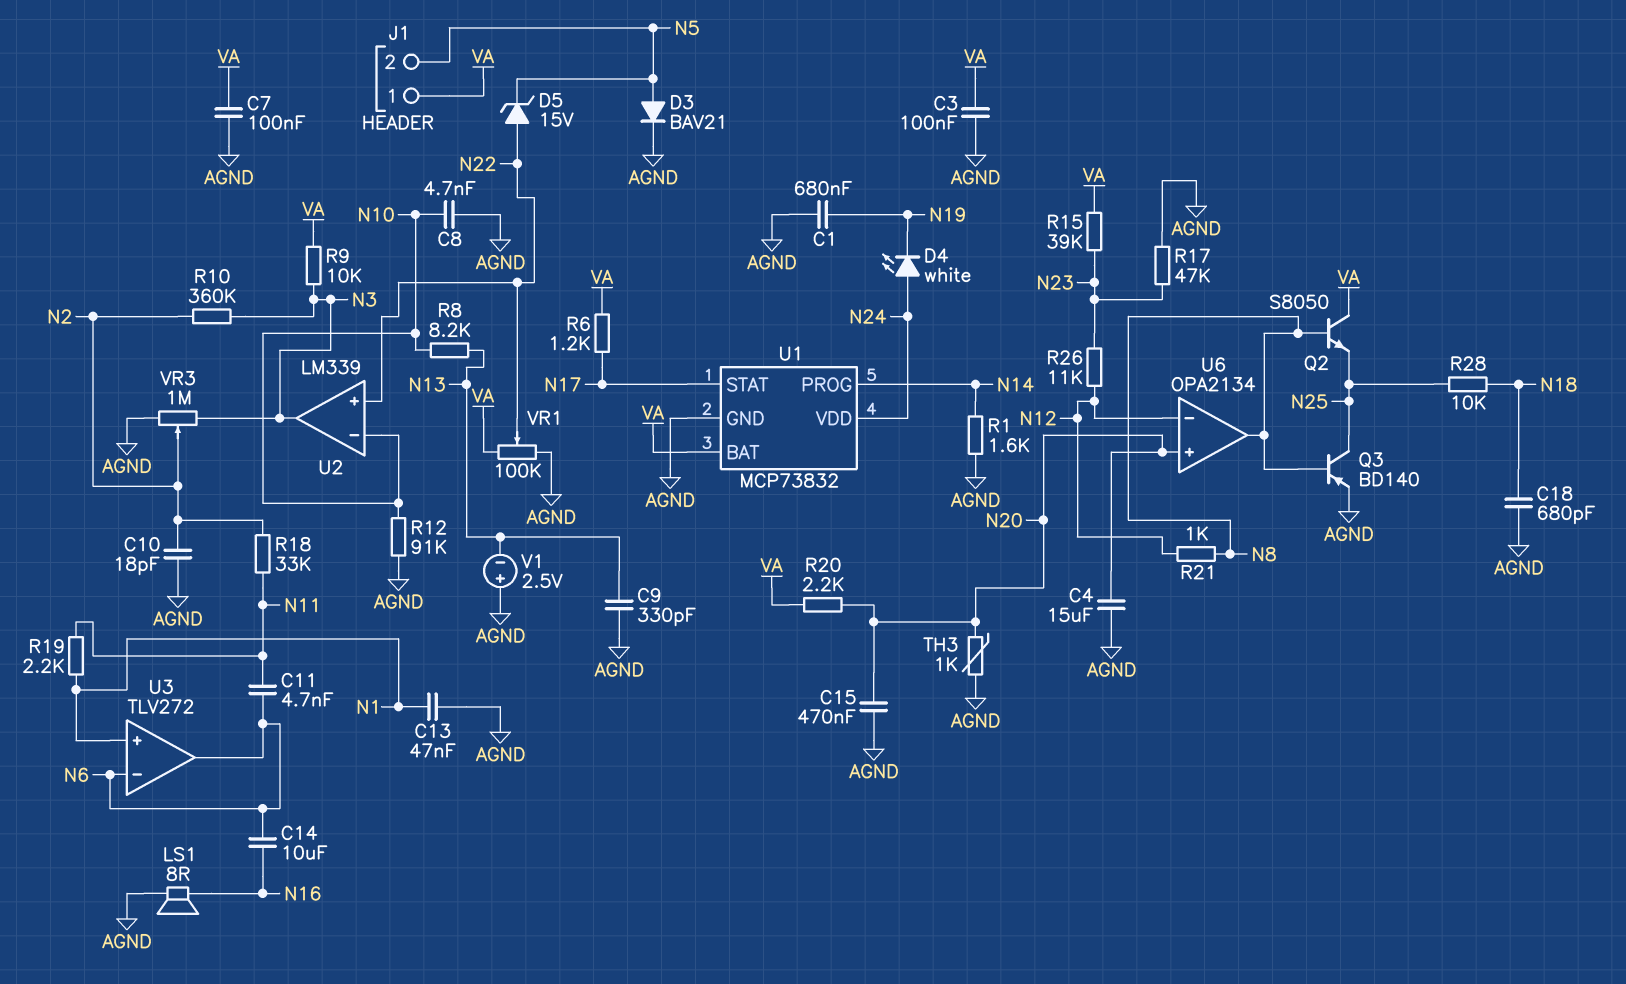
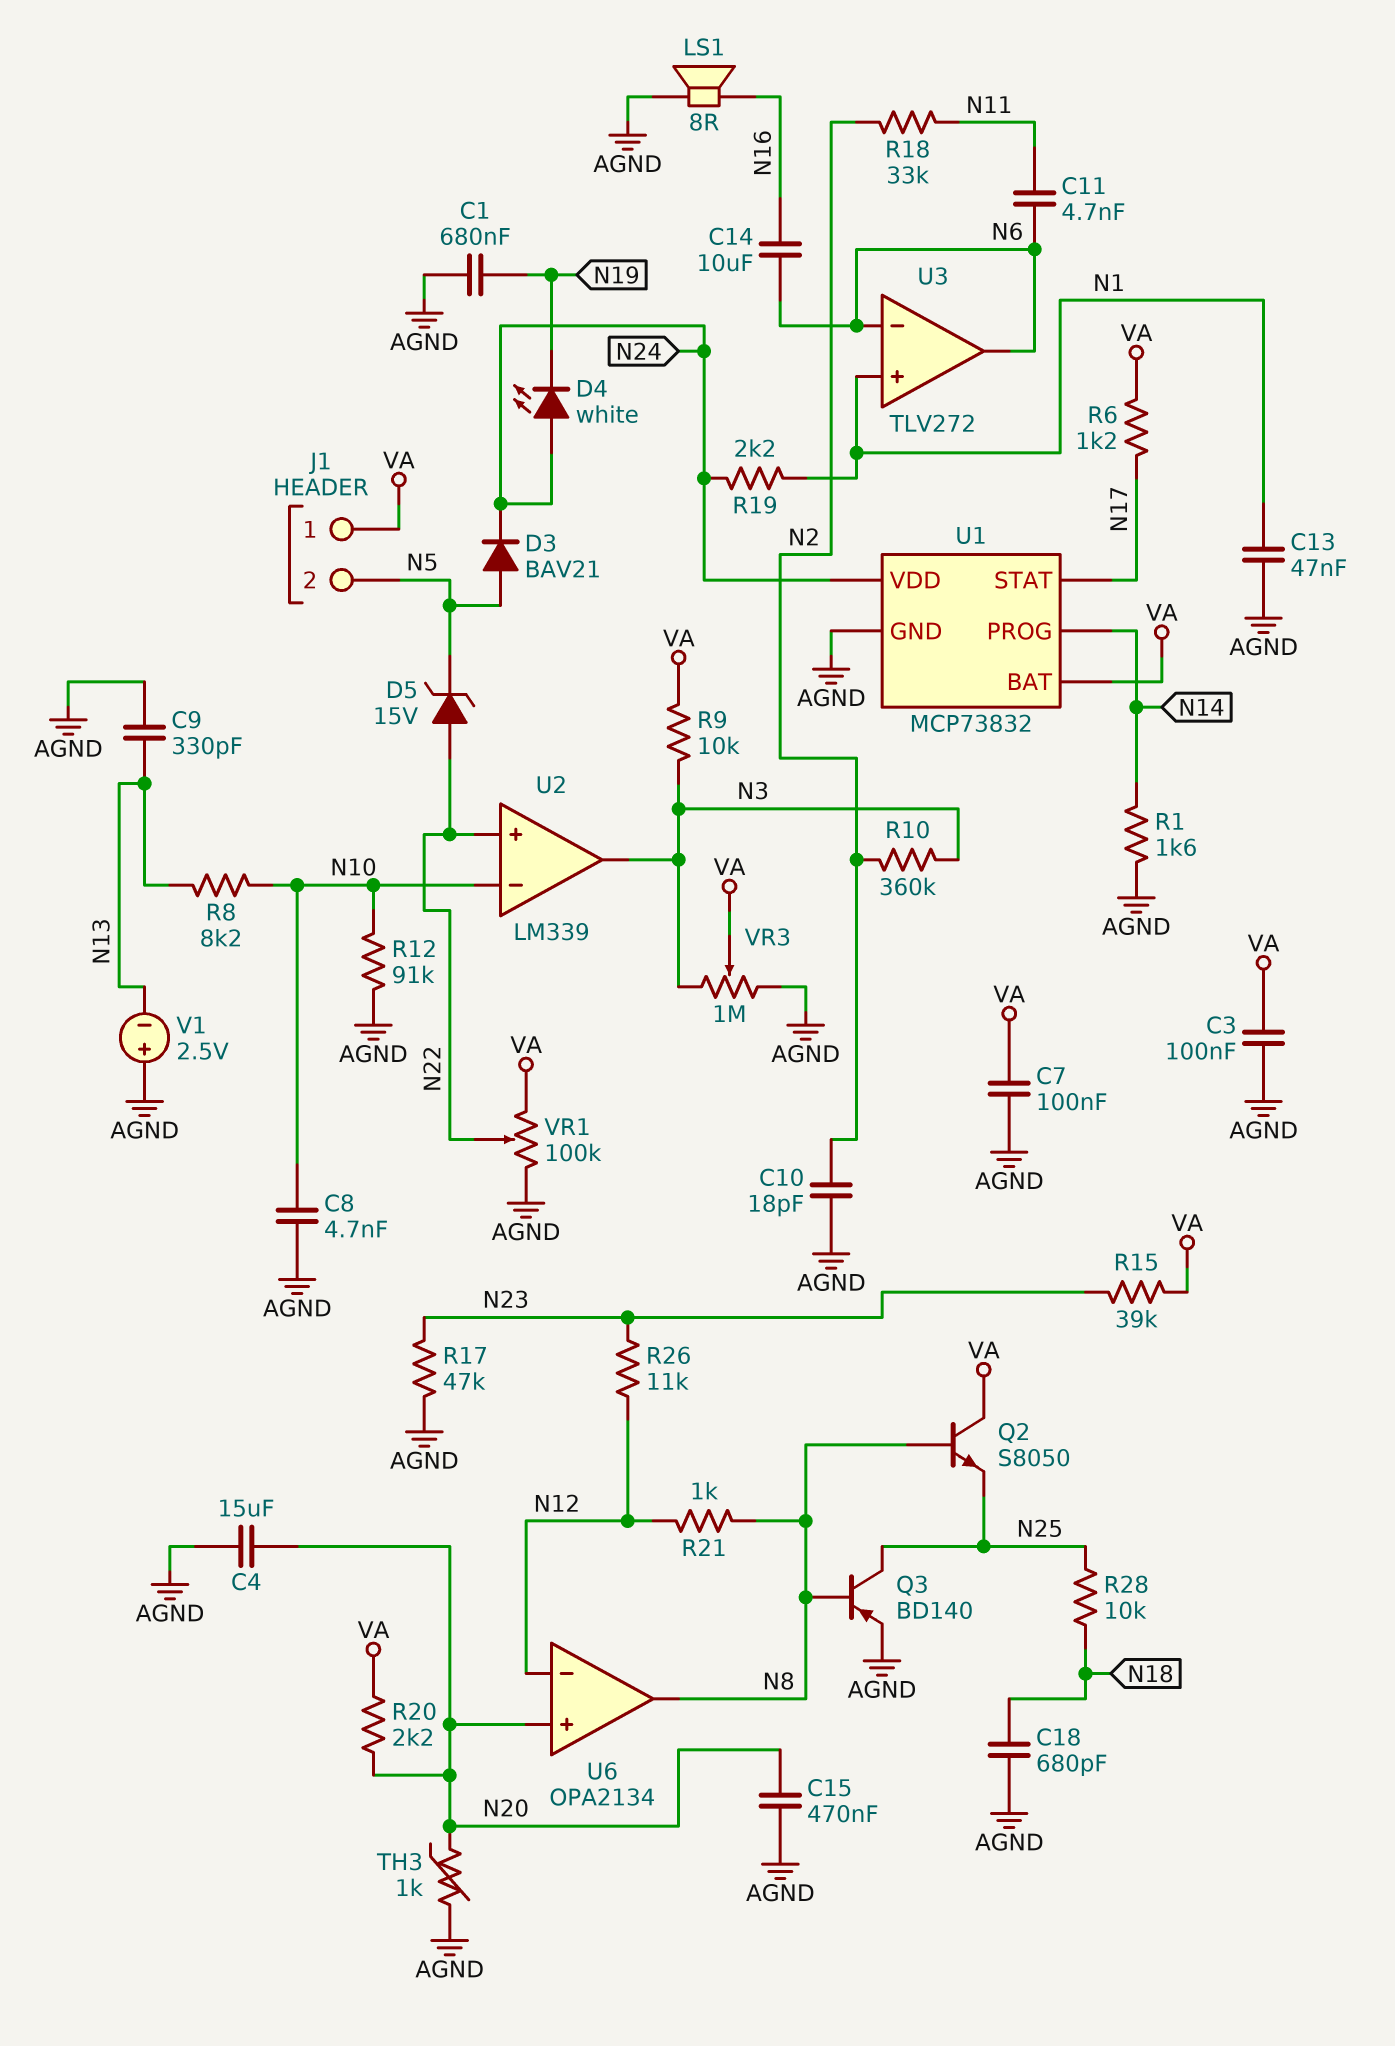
D3: diode BAV21 (A N5, K AGND) -> diode BAV21 (A N5, K N24)
R19: 2.2k (N1, N11) -> 2.2k (N1, N24)
VR3: 1M (AGND, N3, wiper N2) -> 1M (AGND, N3, wiper VA)

